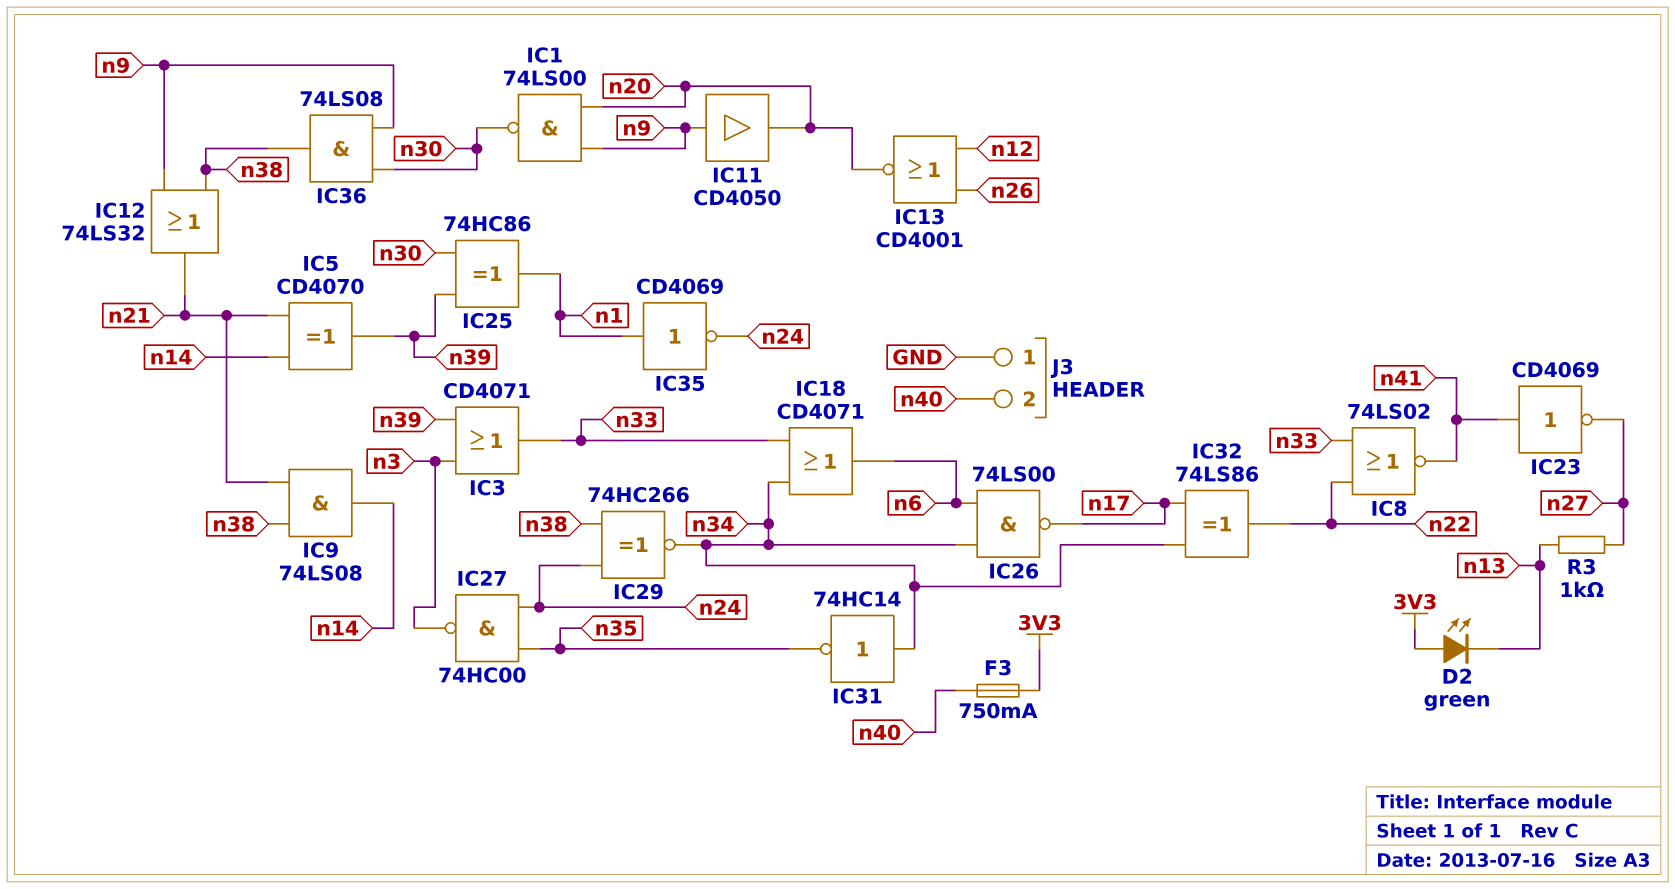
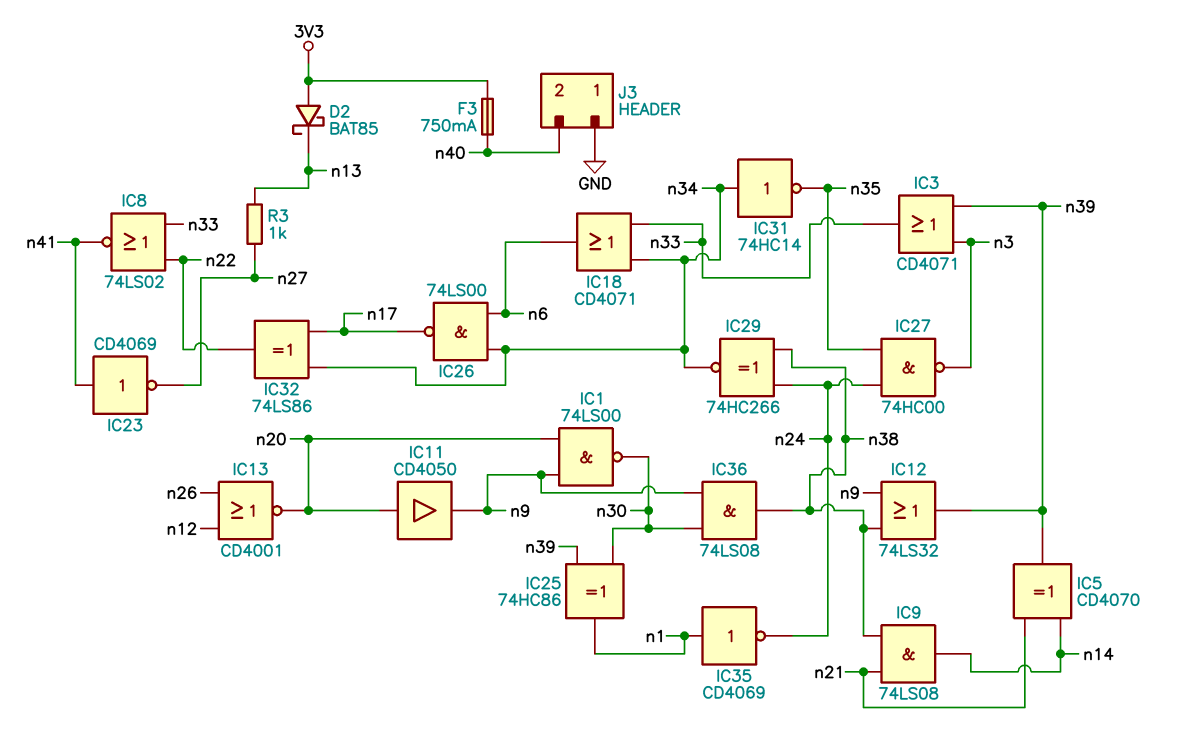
D2: LED green (A 3V3, K n13) -> schottky BAT85 (A 3V3, K n13)
IC11: buffer CD4050 (in n9, out n20) -> buffer CD4050 (in n20, out n9)
IC12: OR 74LS32 (in n9, in n38, out n21) -> OR 74LS32 (in n9, in n38, out n39)

